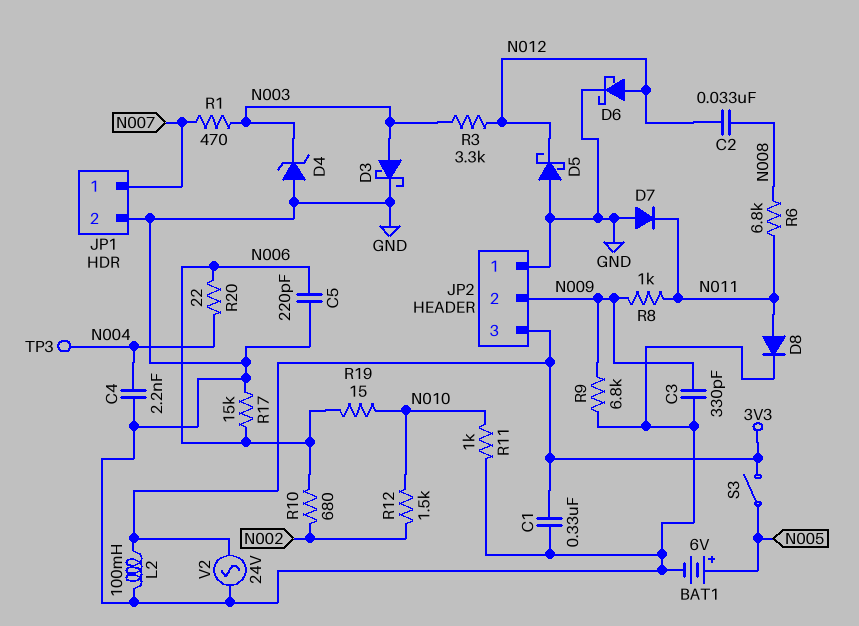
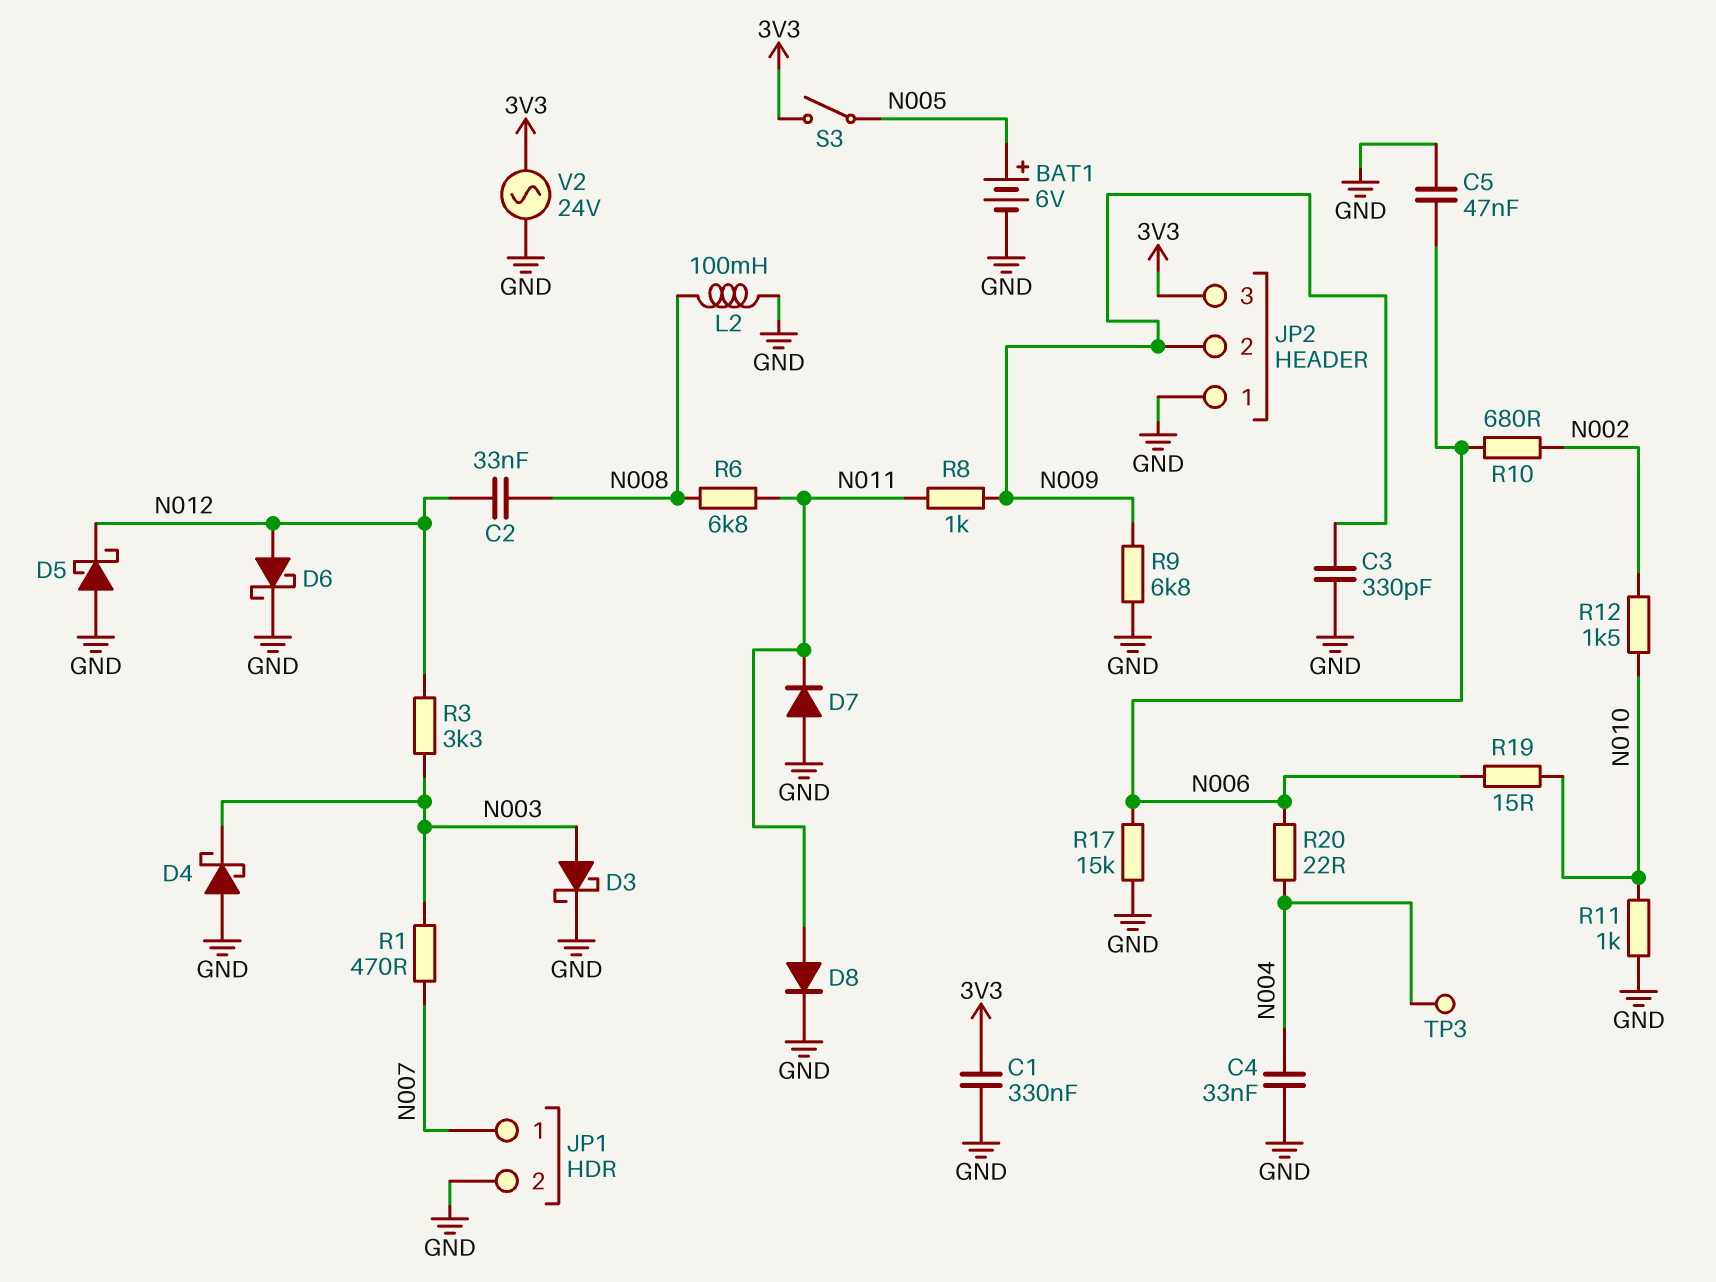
C4: 2.2nF (GND, N004) -> 33nF (GND, N004)
C5: 220pF (GND, N006) -> 47nF (GND, N006)
D4: zener (A GND, K N003) -> schottky (A GND, K N003)
L2: 100mH (3V3, GND) -> 100mH (GND, N008)

